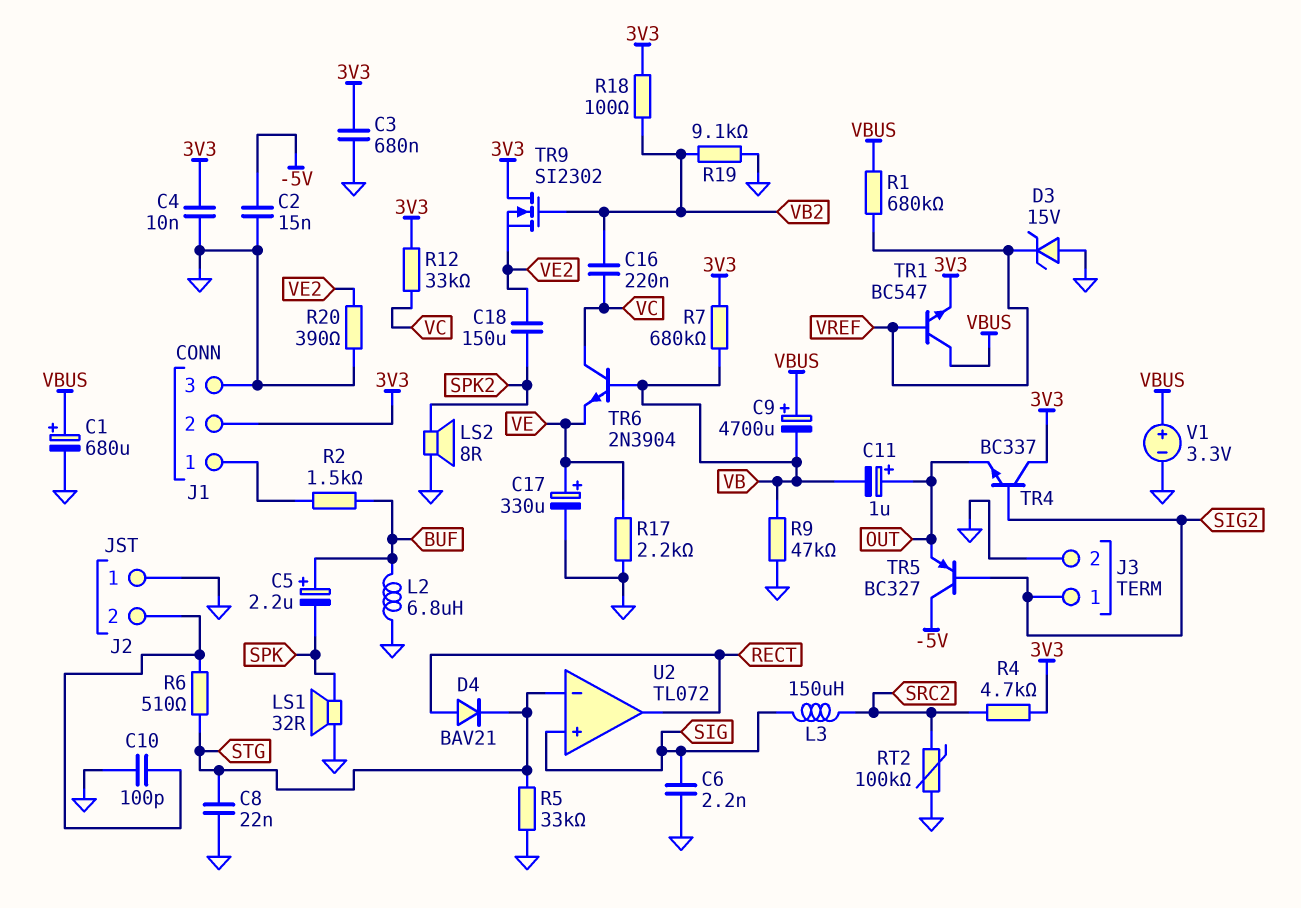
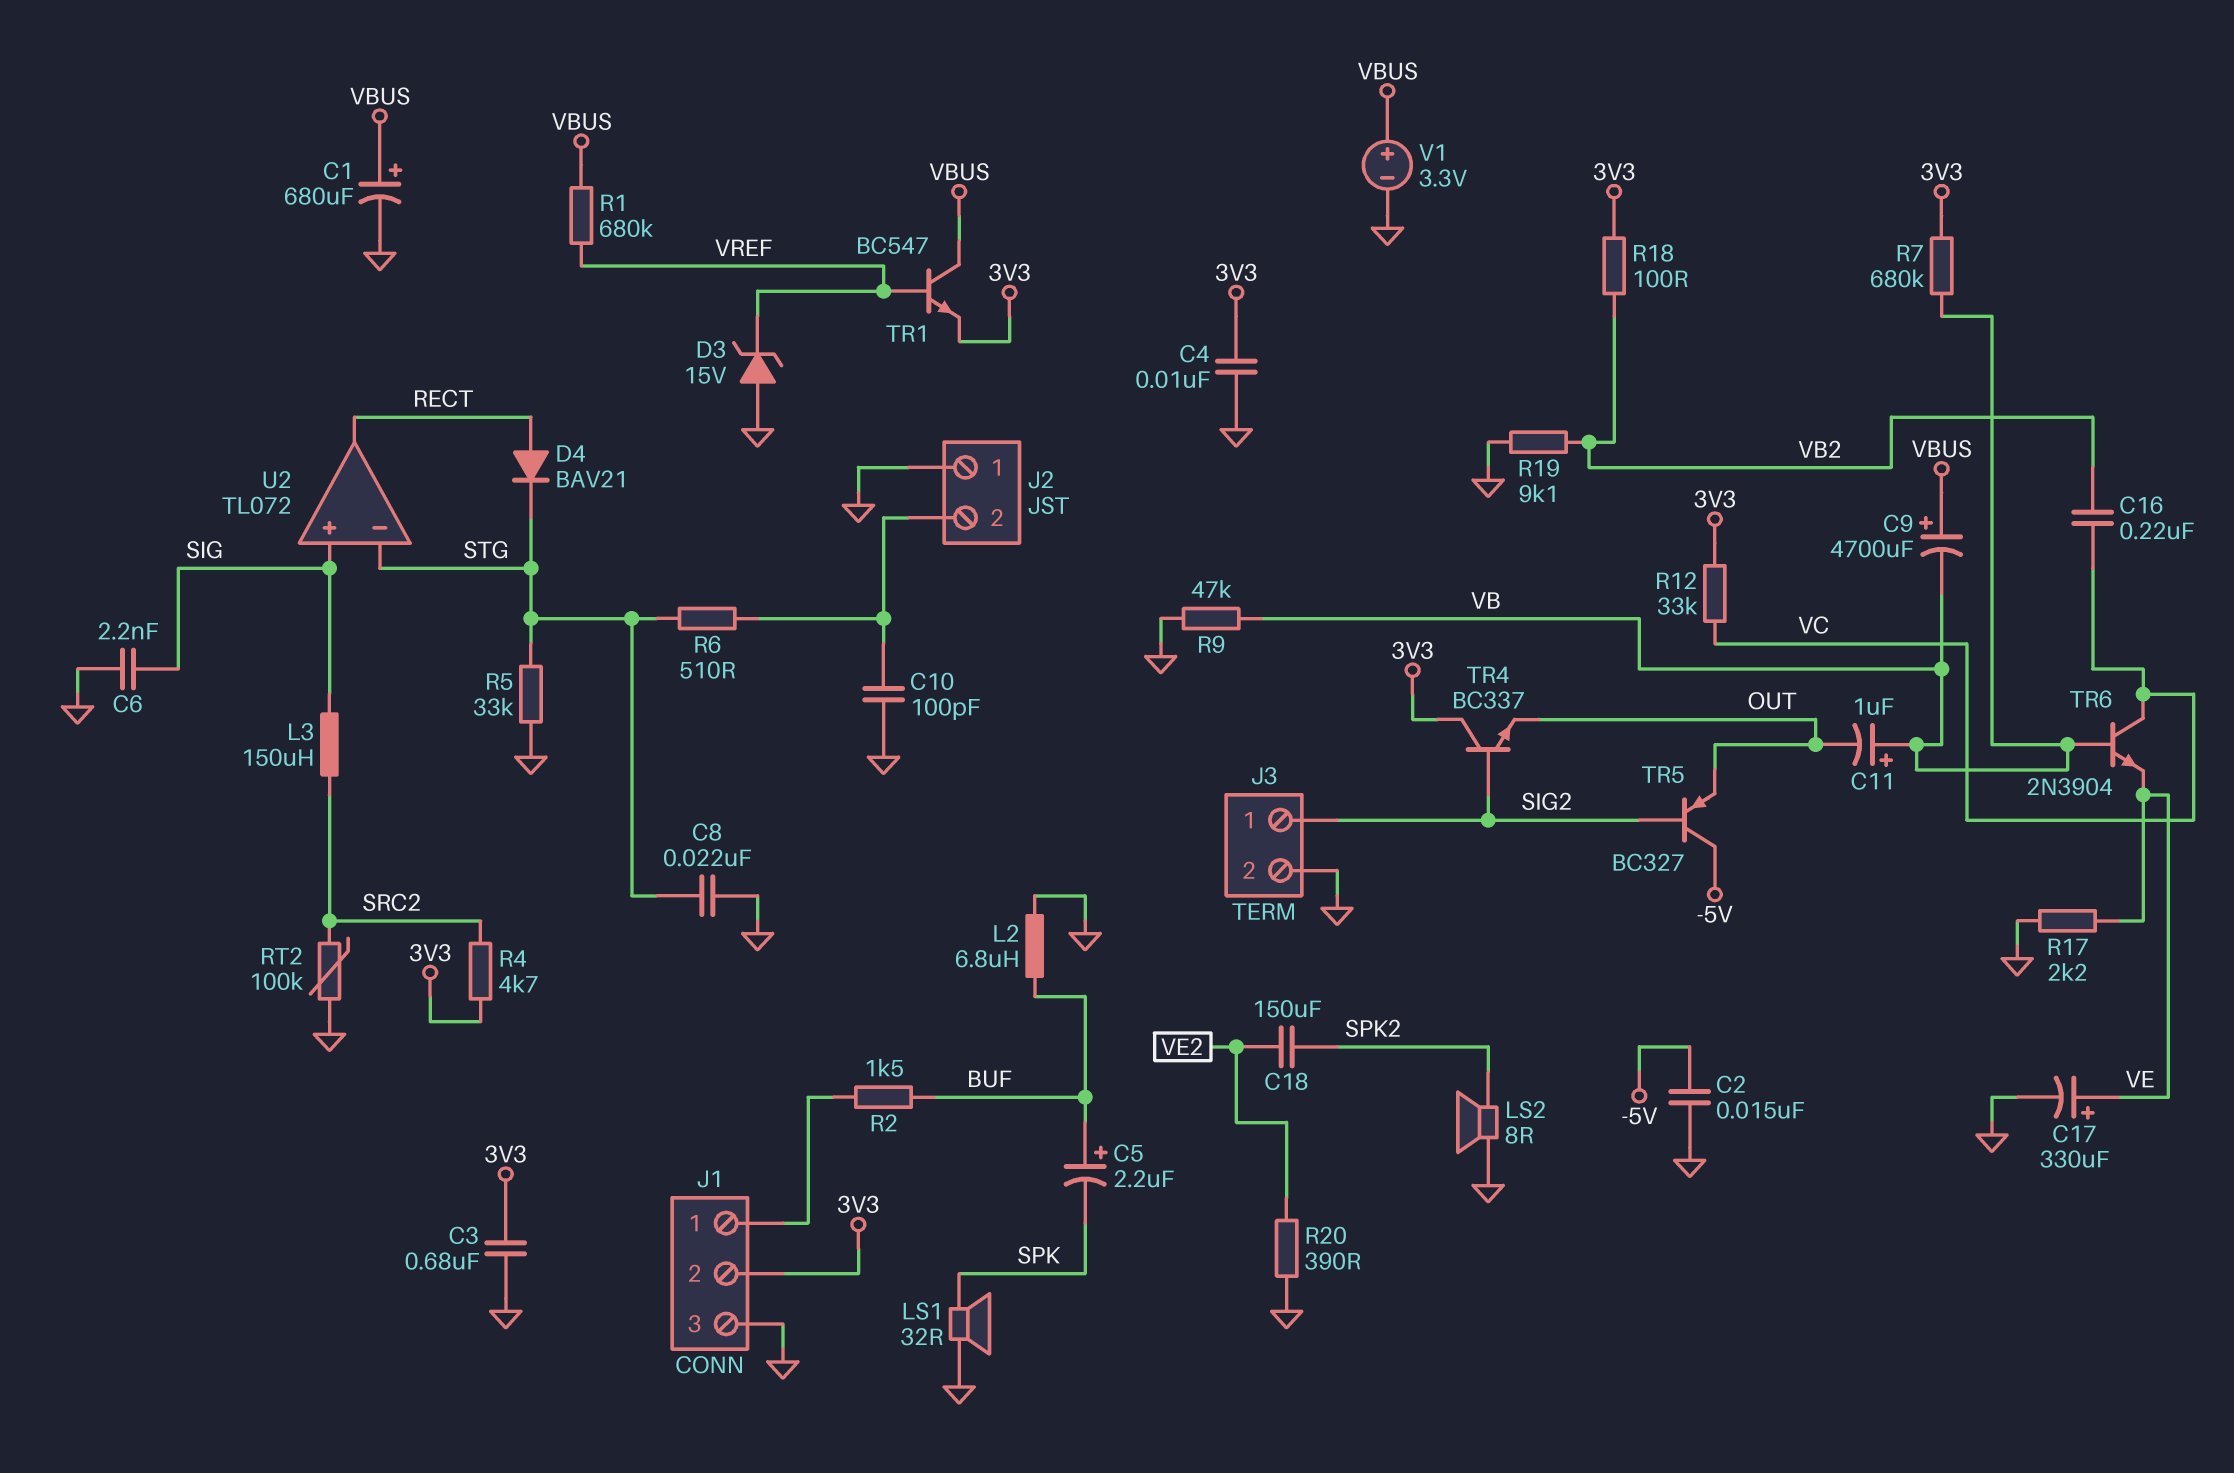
C11: 1uF (plus OUT, minus VB) -> 1uF (plus VB, minus OUT)
TR9: NMOS SI2302 (G VB2, D 3V3, S VE2) -> none

